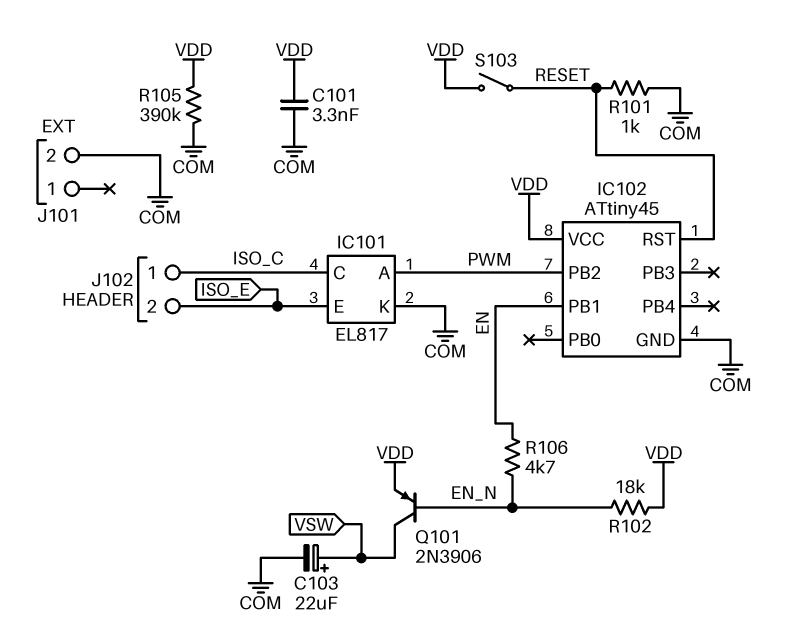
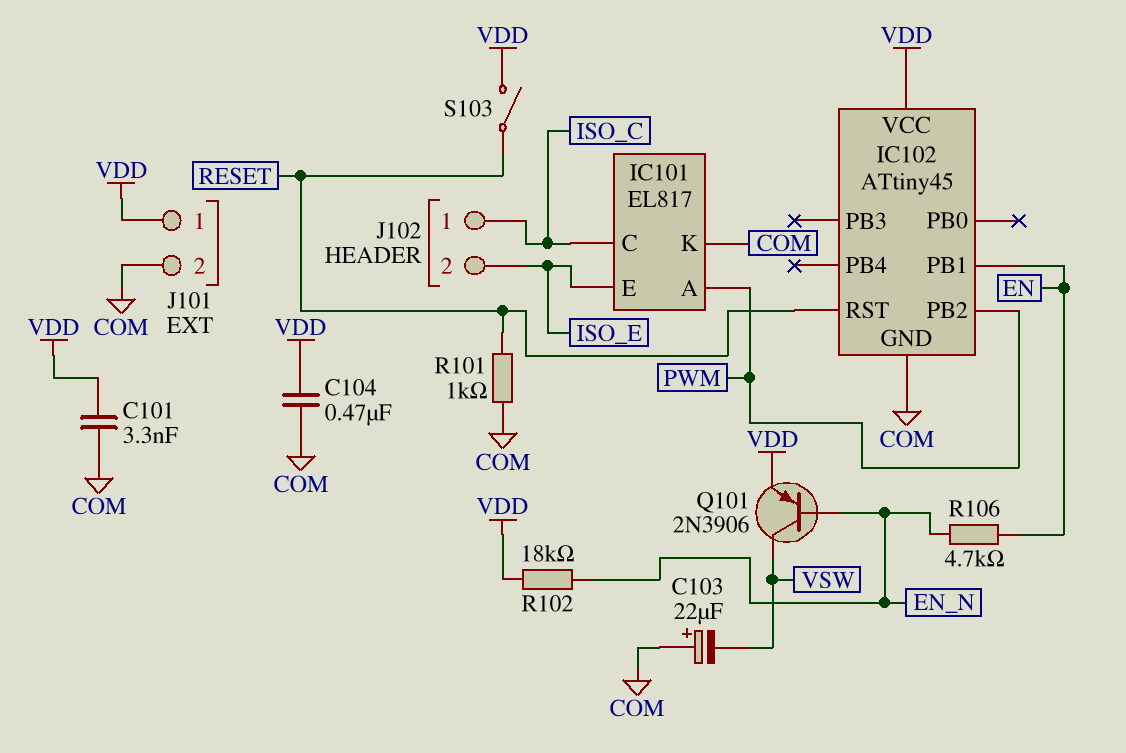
C103: 22uF (plus VSW, minus COM) -> 22uF (plus COM, minus VSW)
C104: none -> 470nF (COM, VDD)
J101 pin 1: none -> VDD
R105: 390k (COM, VDD) -> none

